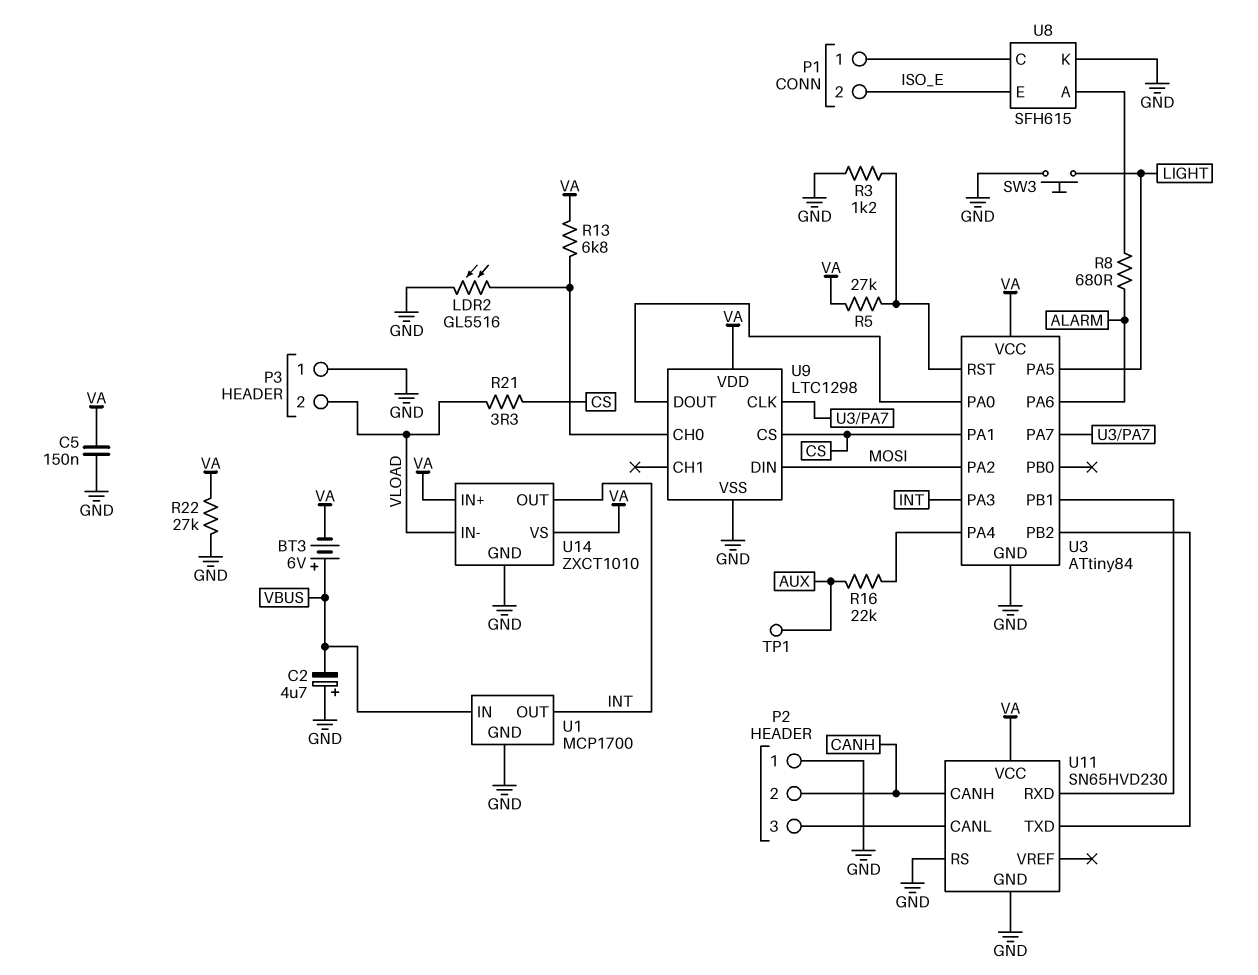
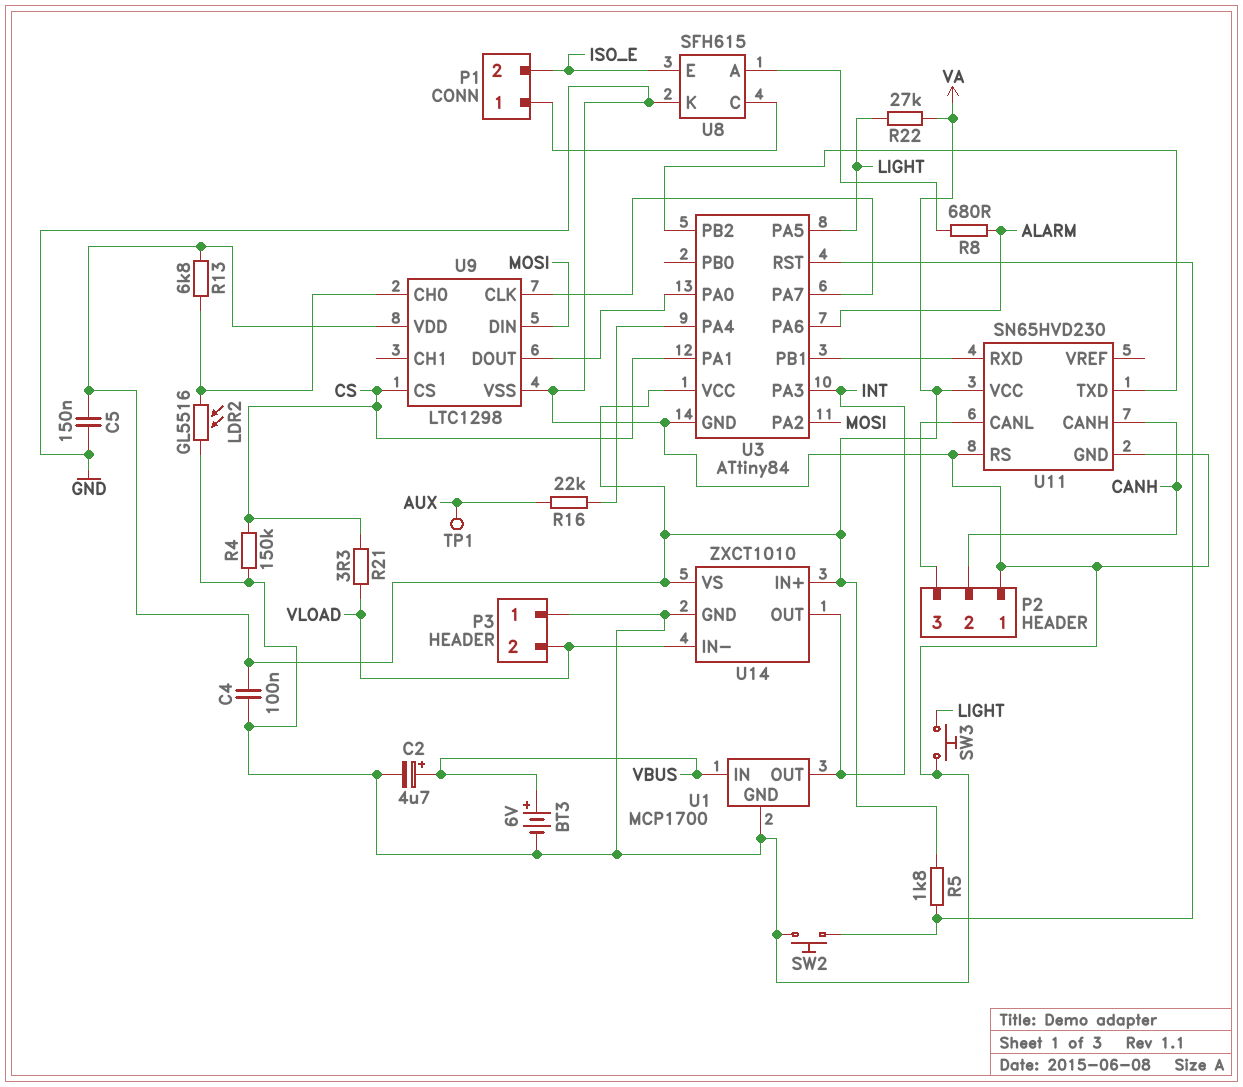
BT3: 6V (plus VBUS, minus VA) -> 6V (plus VBUS, minus GND)
C2: 4.7uF (plus GND, minus VBUS) -> 4.7uF (plus VBUS, minus GND)
C4: none -> 100nF (GND, VA)
R3: 1.2k (GND, U3/RST) -> none
R4: none -> 150k (CS, GND)
R5: 27k (U3/RST, VA) -> 1.8k (U3/RST, VA)
R22: 27k (GND, VA) -> 27k (LIGHT, VA)
SW2: none -> button (GND, U3/RST)

